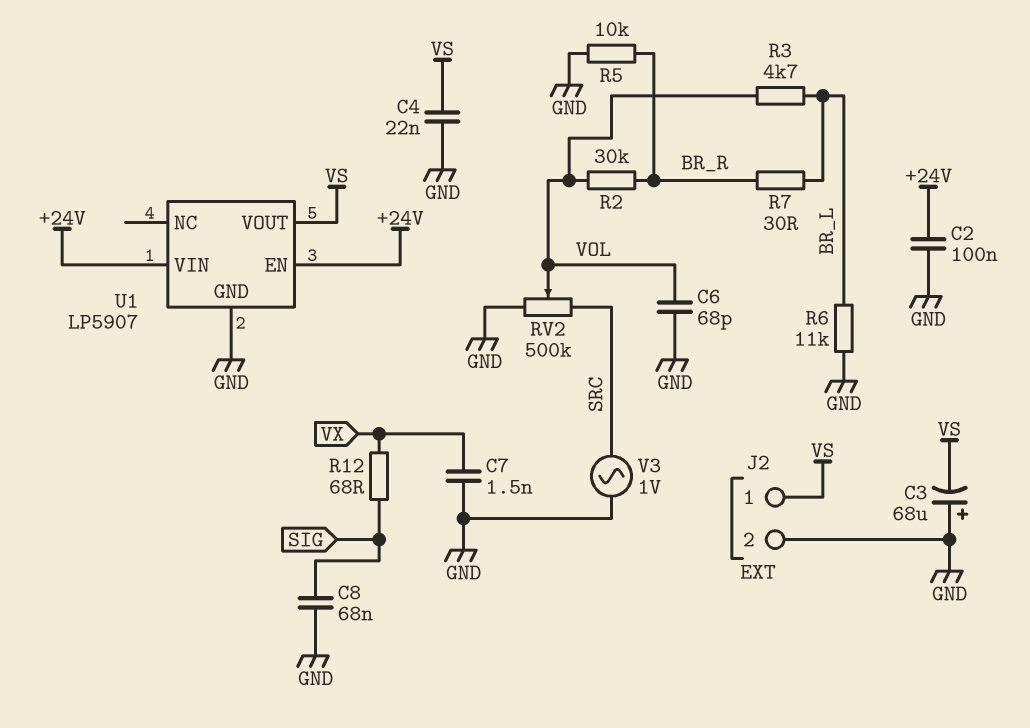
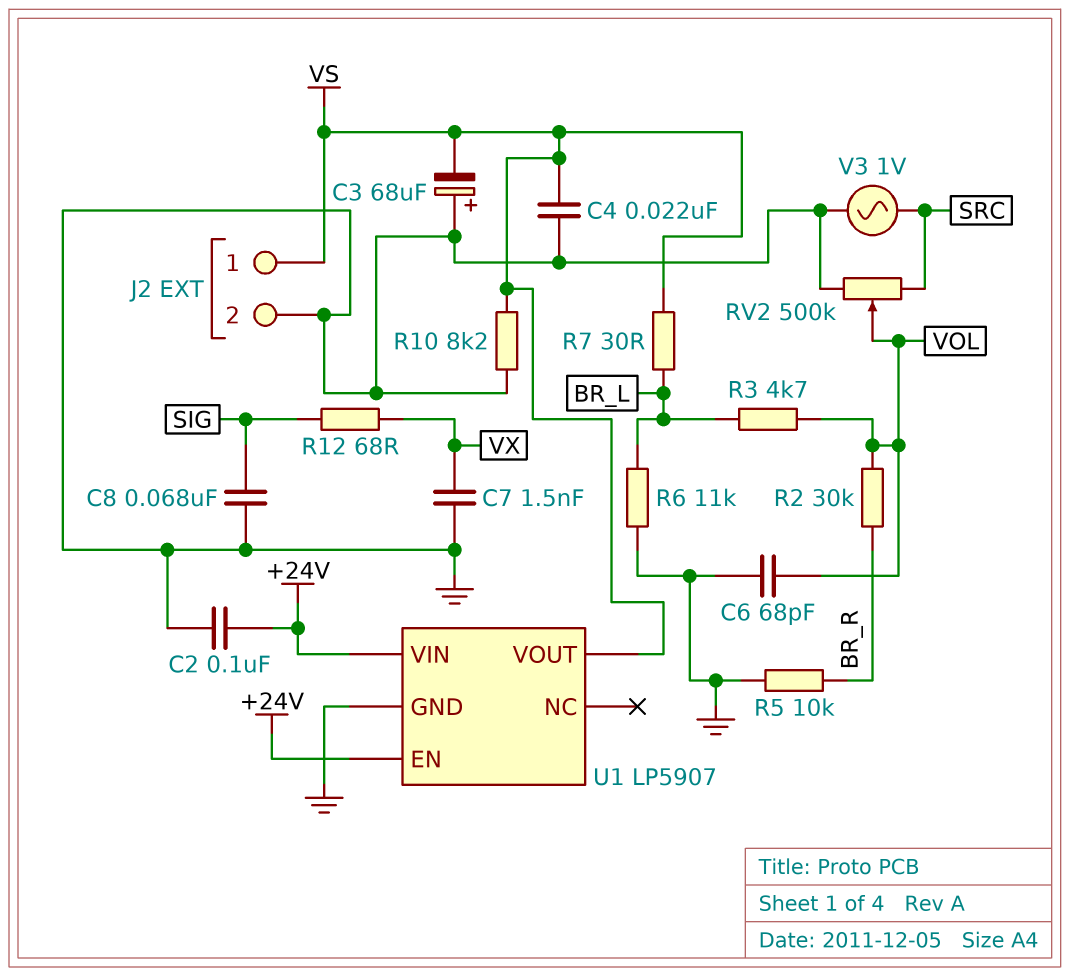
R7: 30 (BR_L, BR_R) -> 30 (BR_L, VS)
R10: none -> 8.2k (GND, VS)

